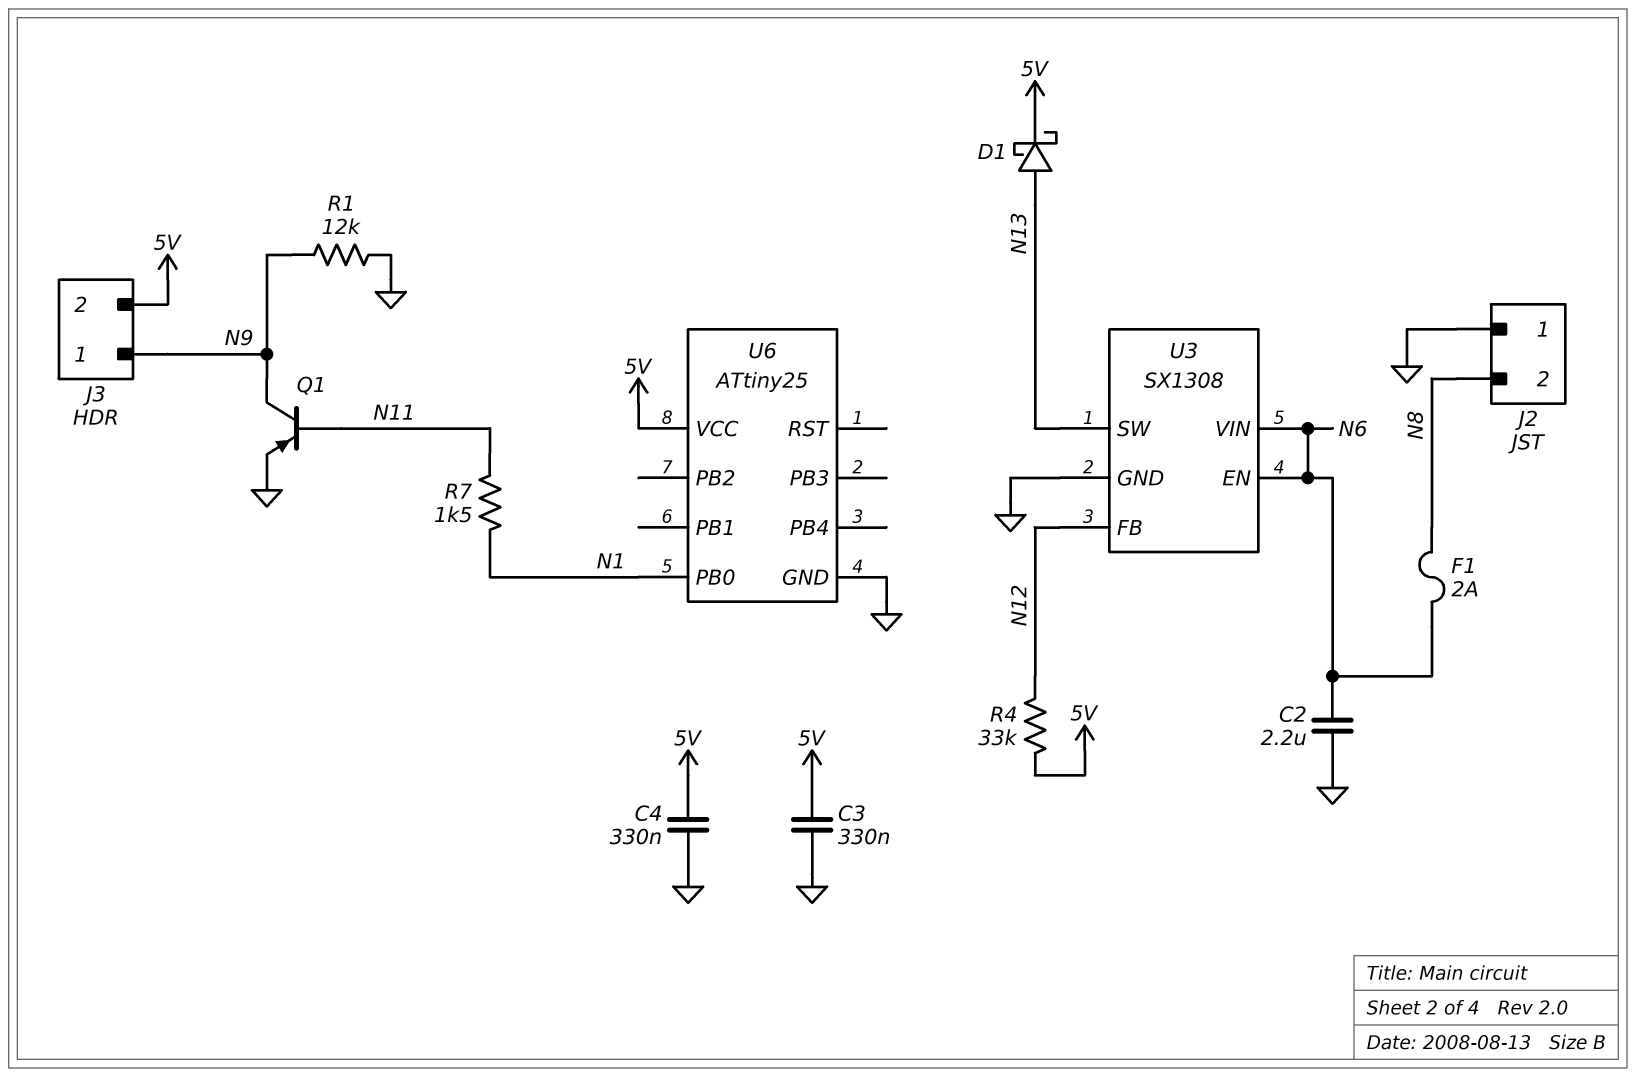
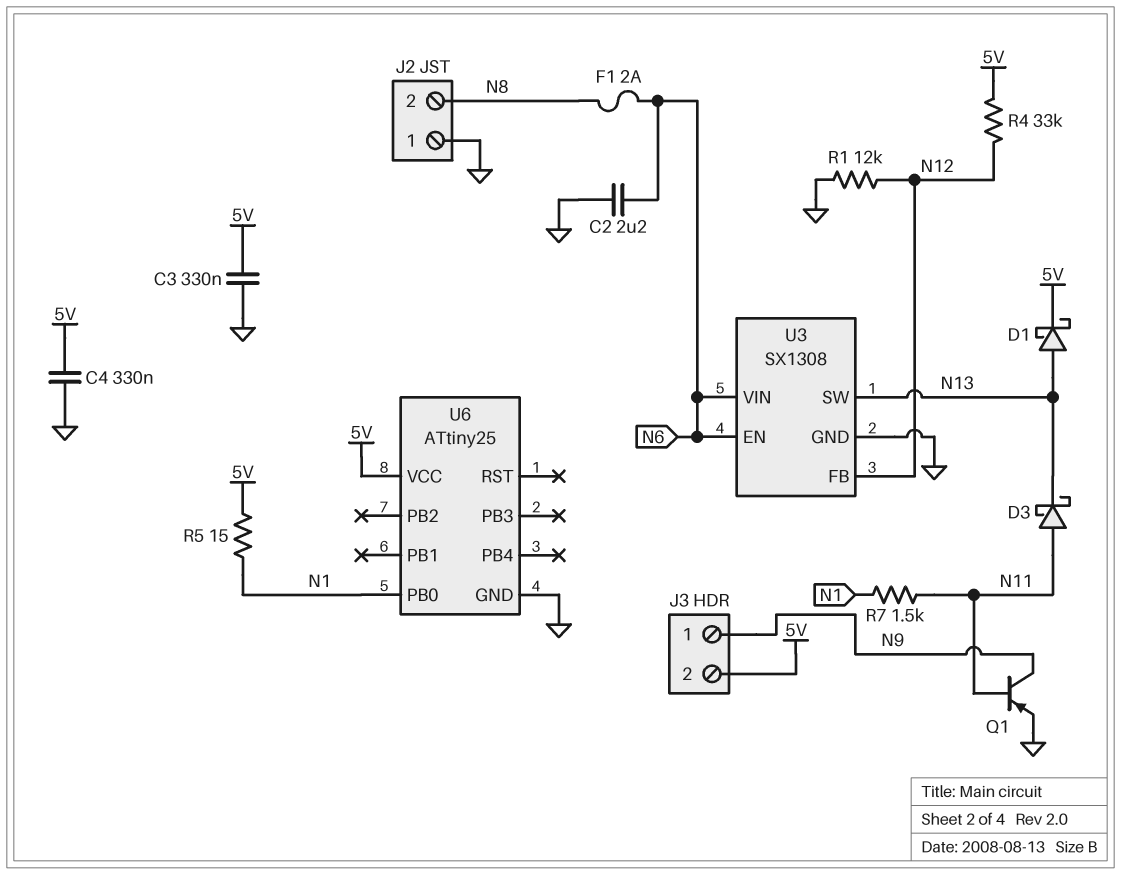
D3: none -> schottky (A N11, K N13)
R1: 12k (GND, N9) -> 12k (GND, N12)
R5: none -> 15 (5V, N1)

